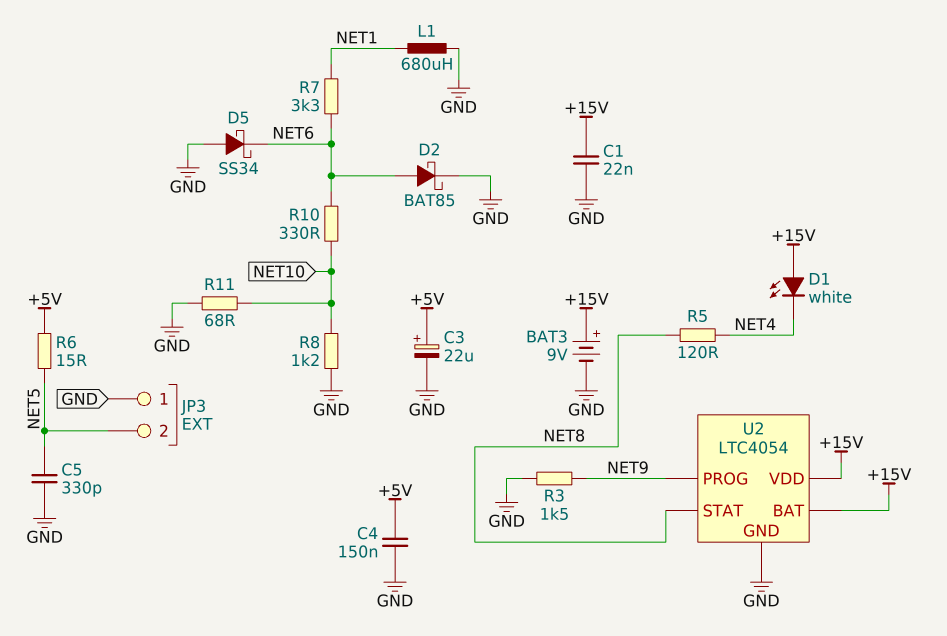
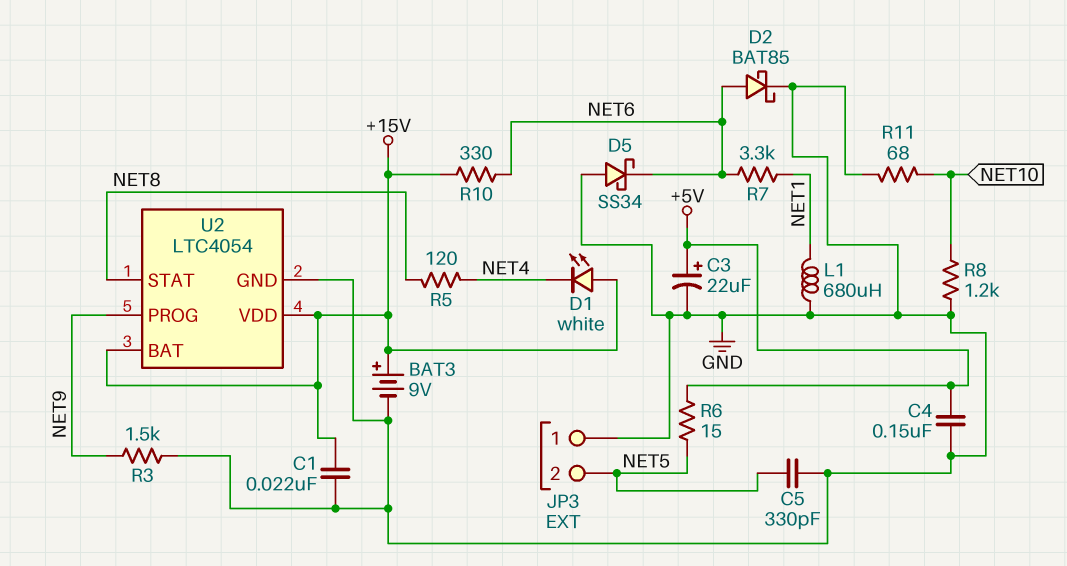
R10: 330 (NET6, NET10) -> 330 (+15V, NET6)

